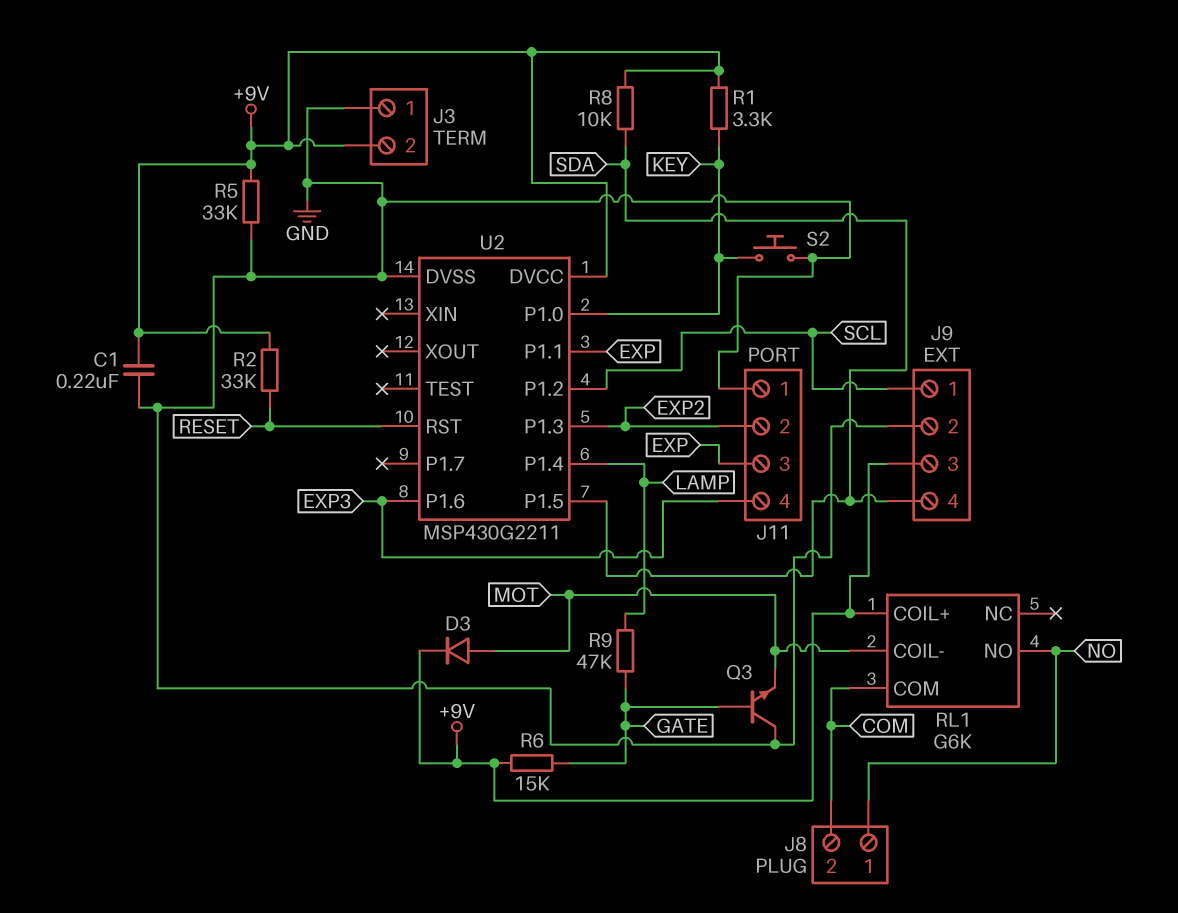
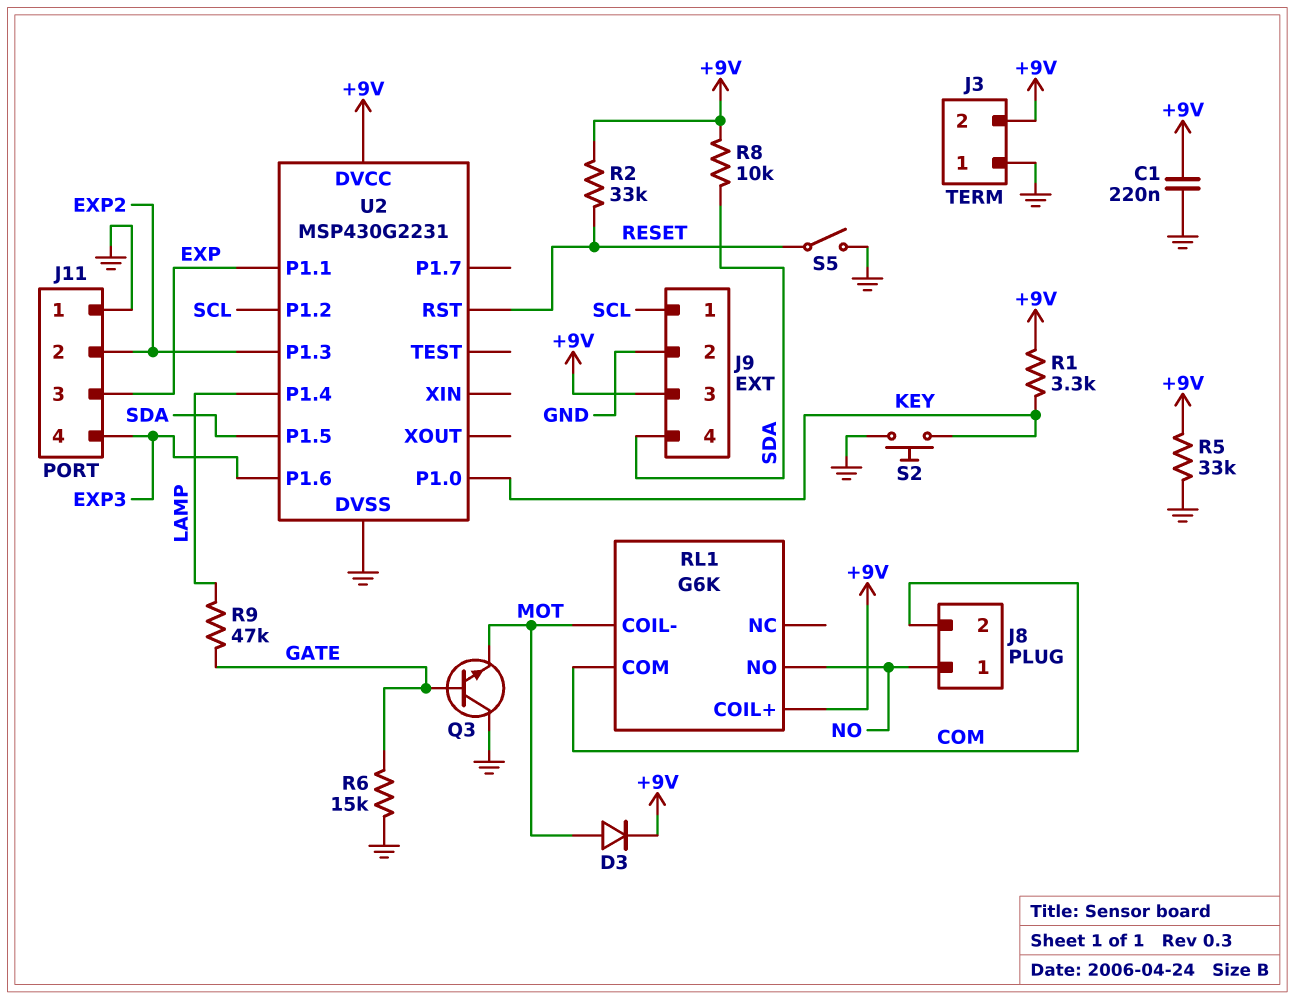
R6: 15k (+9V, GATE) -> 15k (GATE, GND)
S5: none -> switch (GND, RESET)
U2: MSP430G2211 -> MSP430G2231

